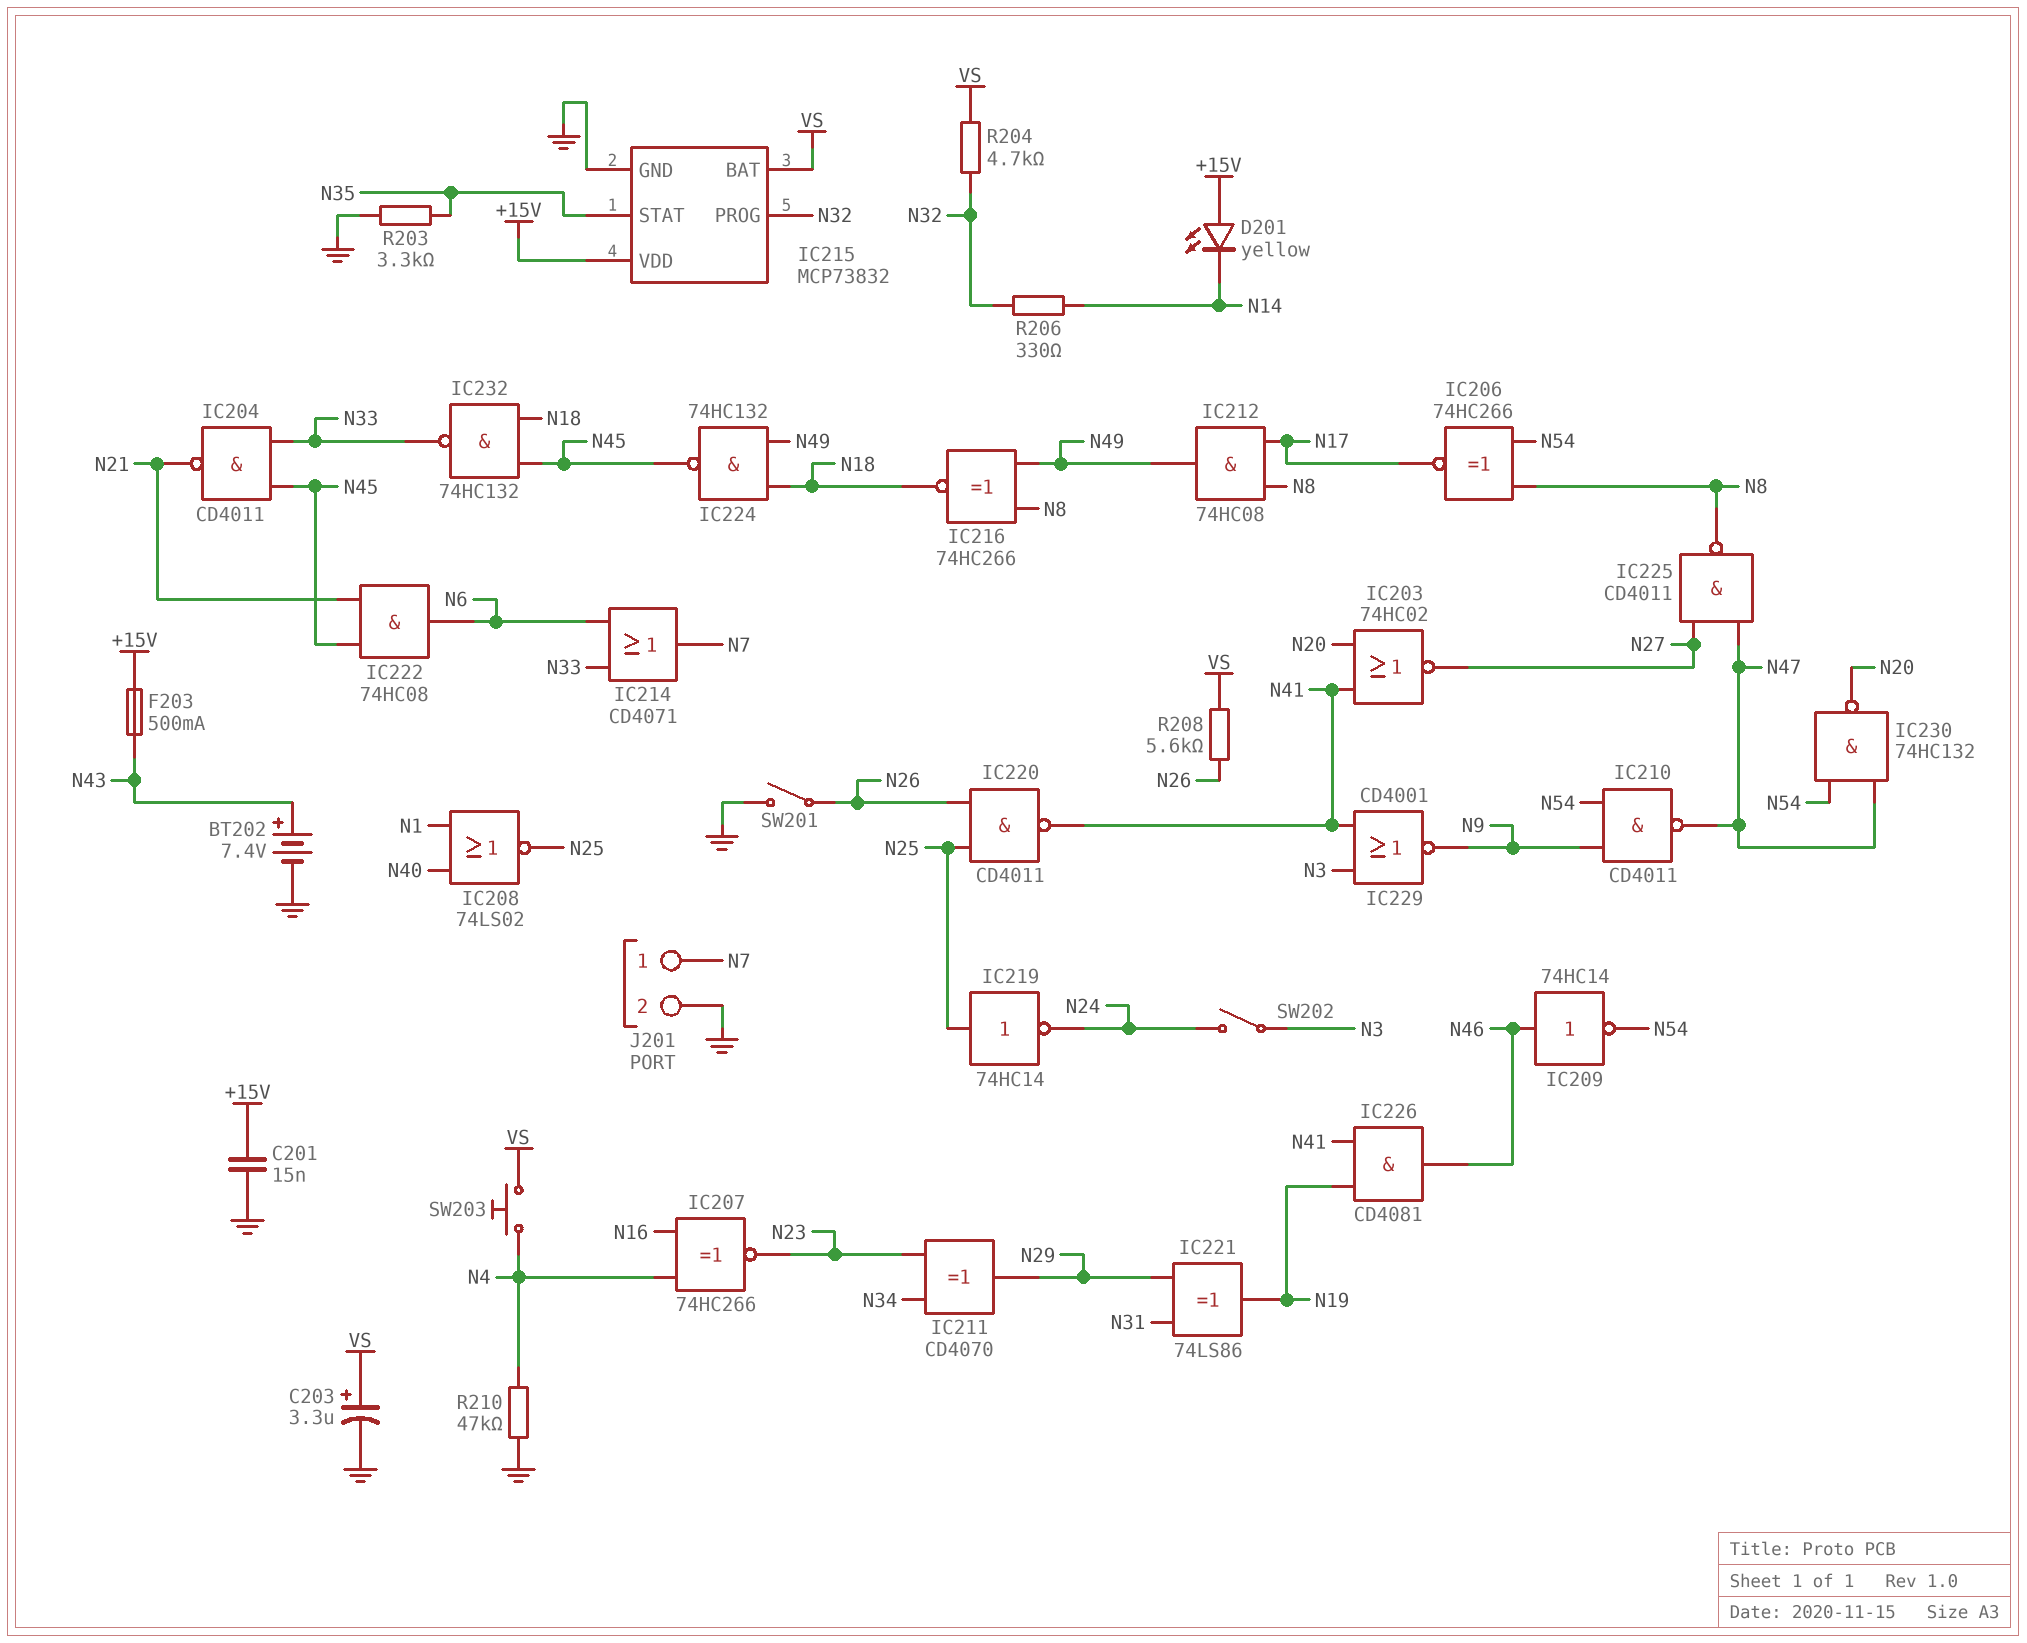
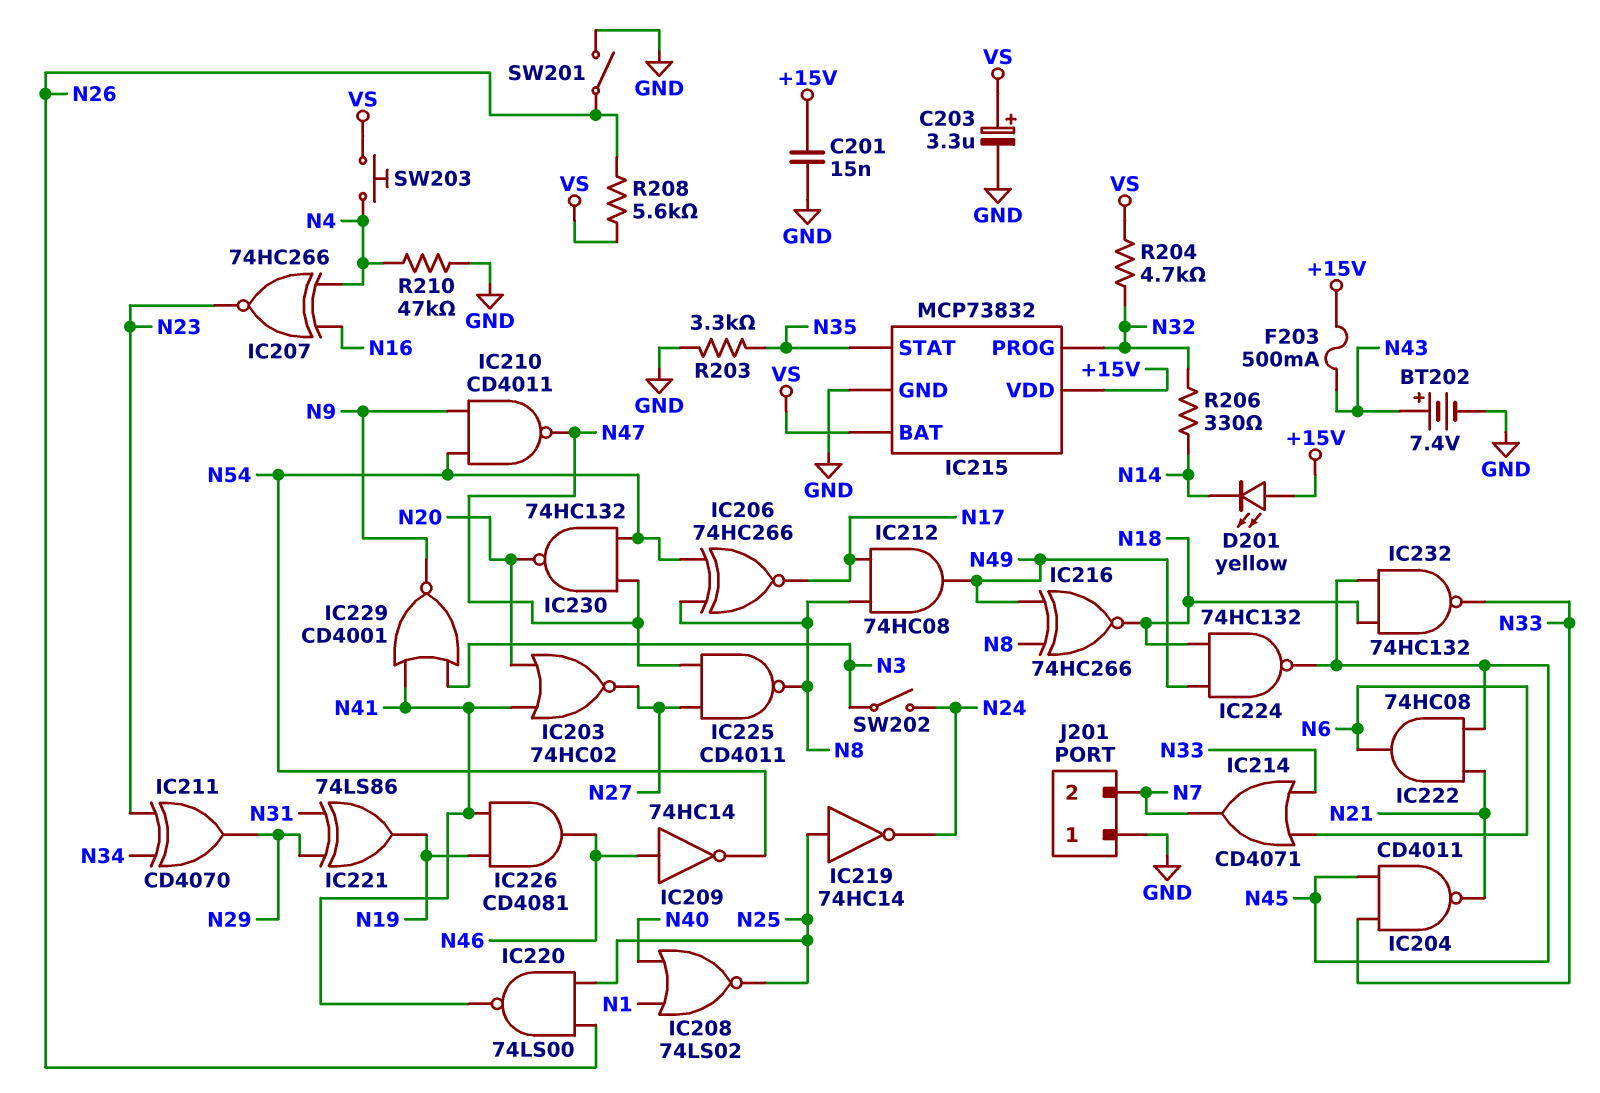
IC220: NAND CD4011 (in N25, in N26, out N41) -> NAND 74LS00 (in N25, in N26, out N41)
J201 pin 1: N7 -> GND
J201 pin 2: GND -> N7

